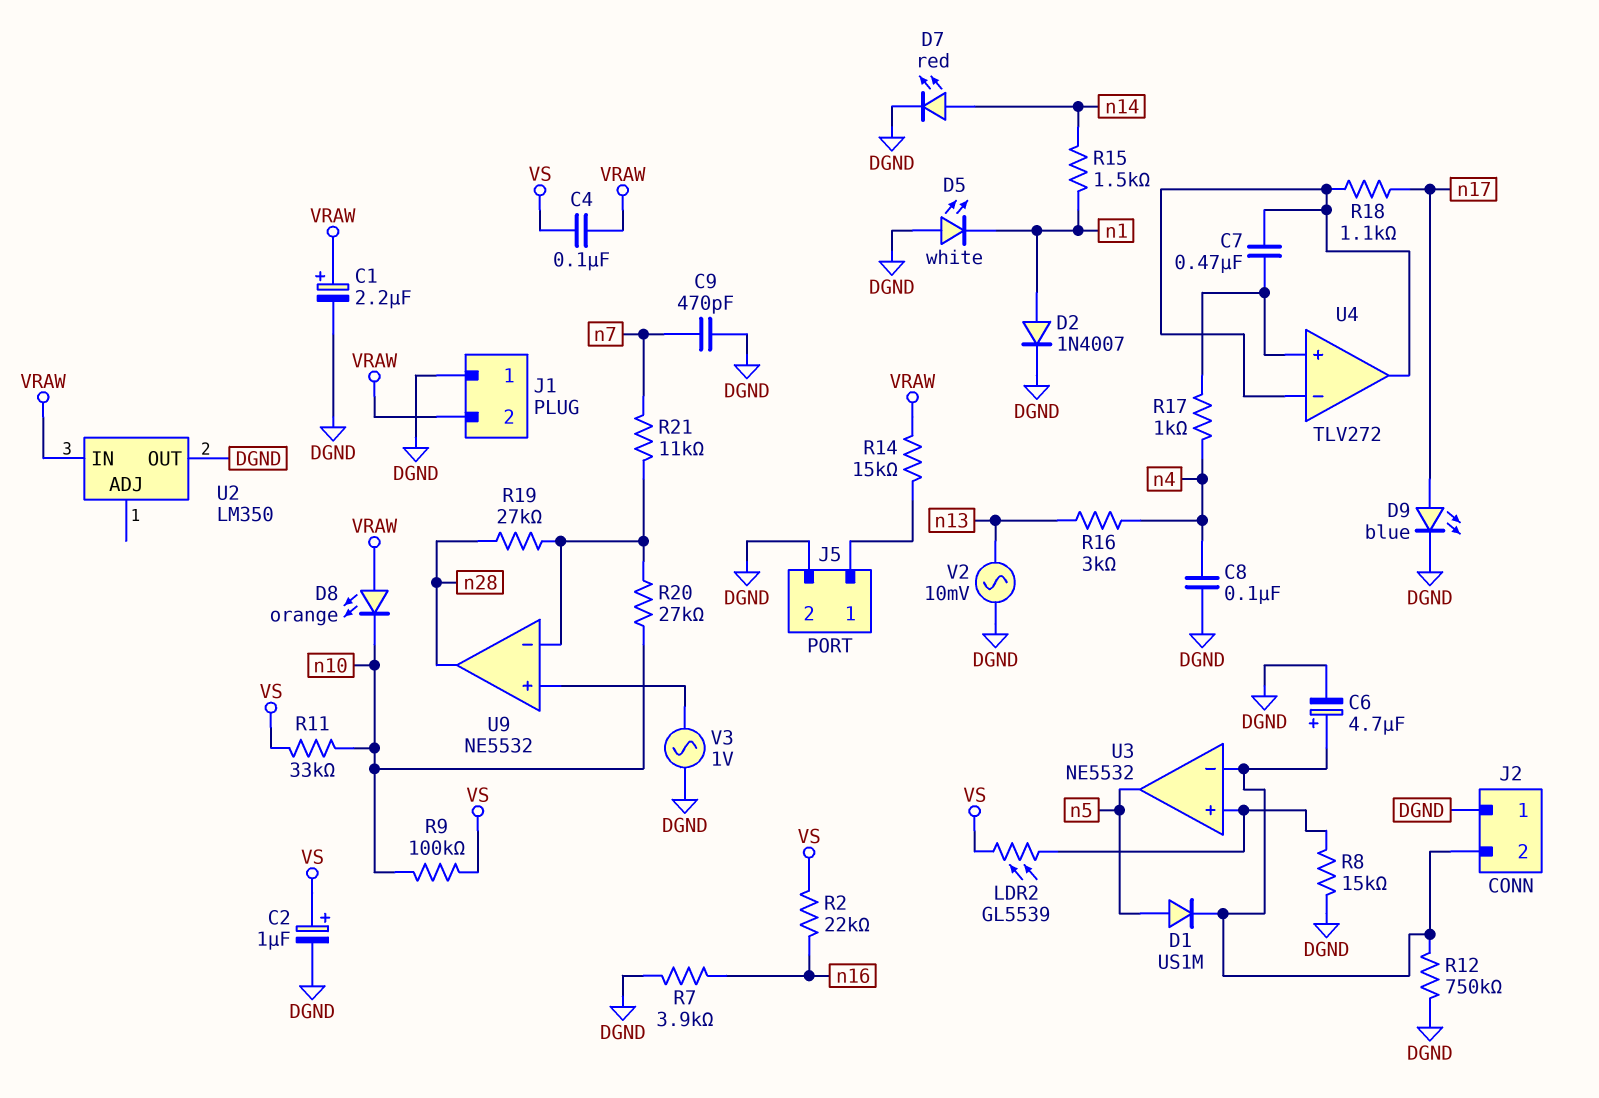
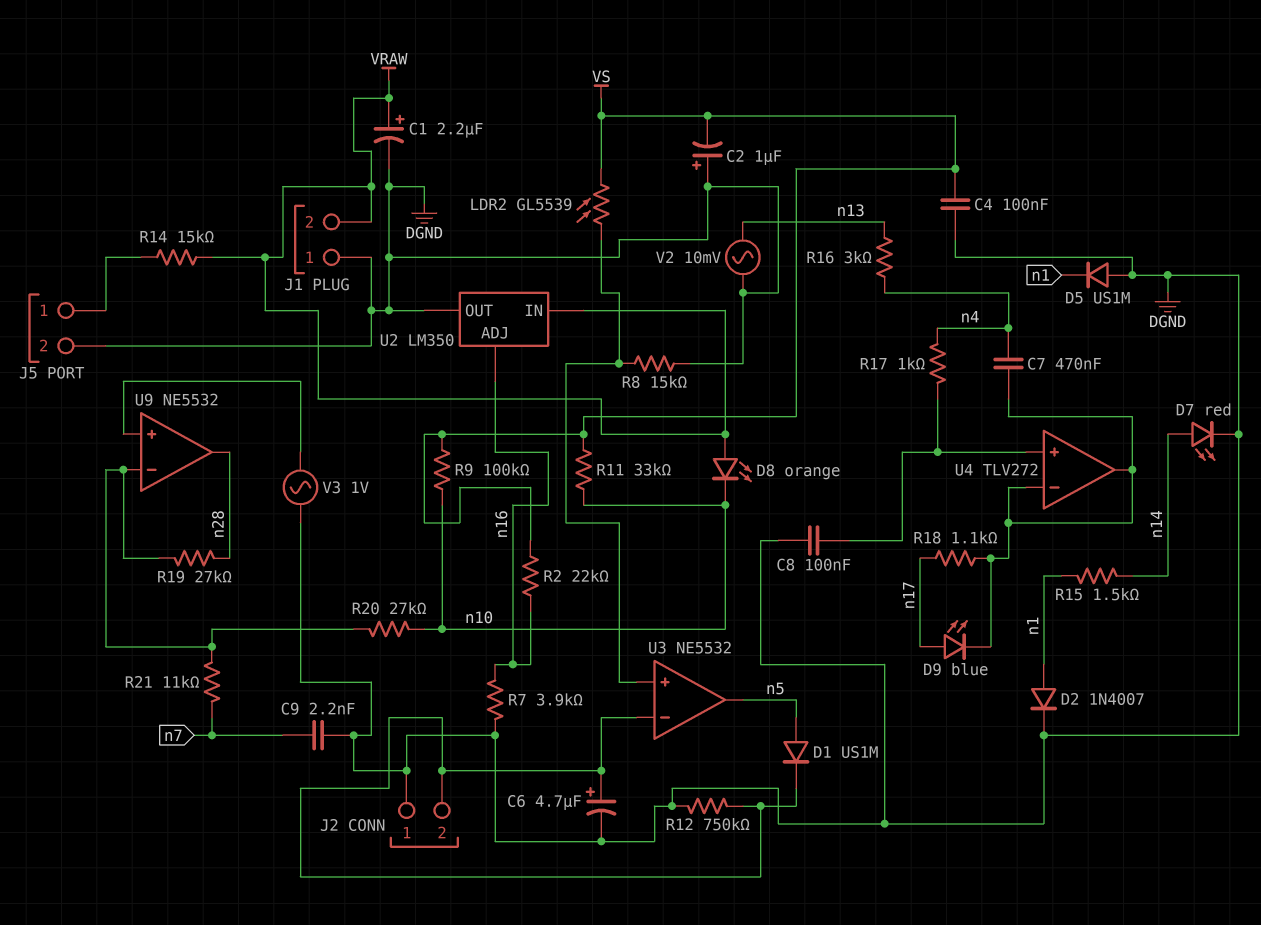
C2: 1uF (plus VS, minus DGND) -> 1uF (plus DGND, minus VS)
C4: 100nF (VRAW, VS) -> 100nF (DGND, VS)
C7: 470nF (U4/in+, U4/in-) -> 470nF (U4/in-, n4)
C8: 100nF (DGND, n4) -> 100nF (DGND, U4/in+)
C9: 470pF (DGND, n7) -> 2.2nF (DGND, n7)
D5: LED white (A DGND, K n1) -> diode US1M (A DGND, K n1)
D9: LED blue (A n17, K DGND) -> LED blue (A n17, K U4/in-)
U2 pin ADJ: none -> n16

